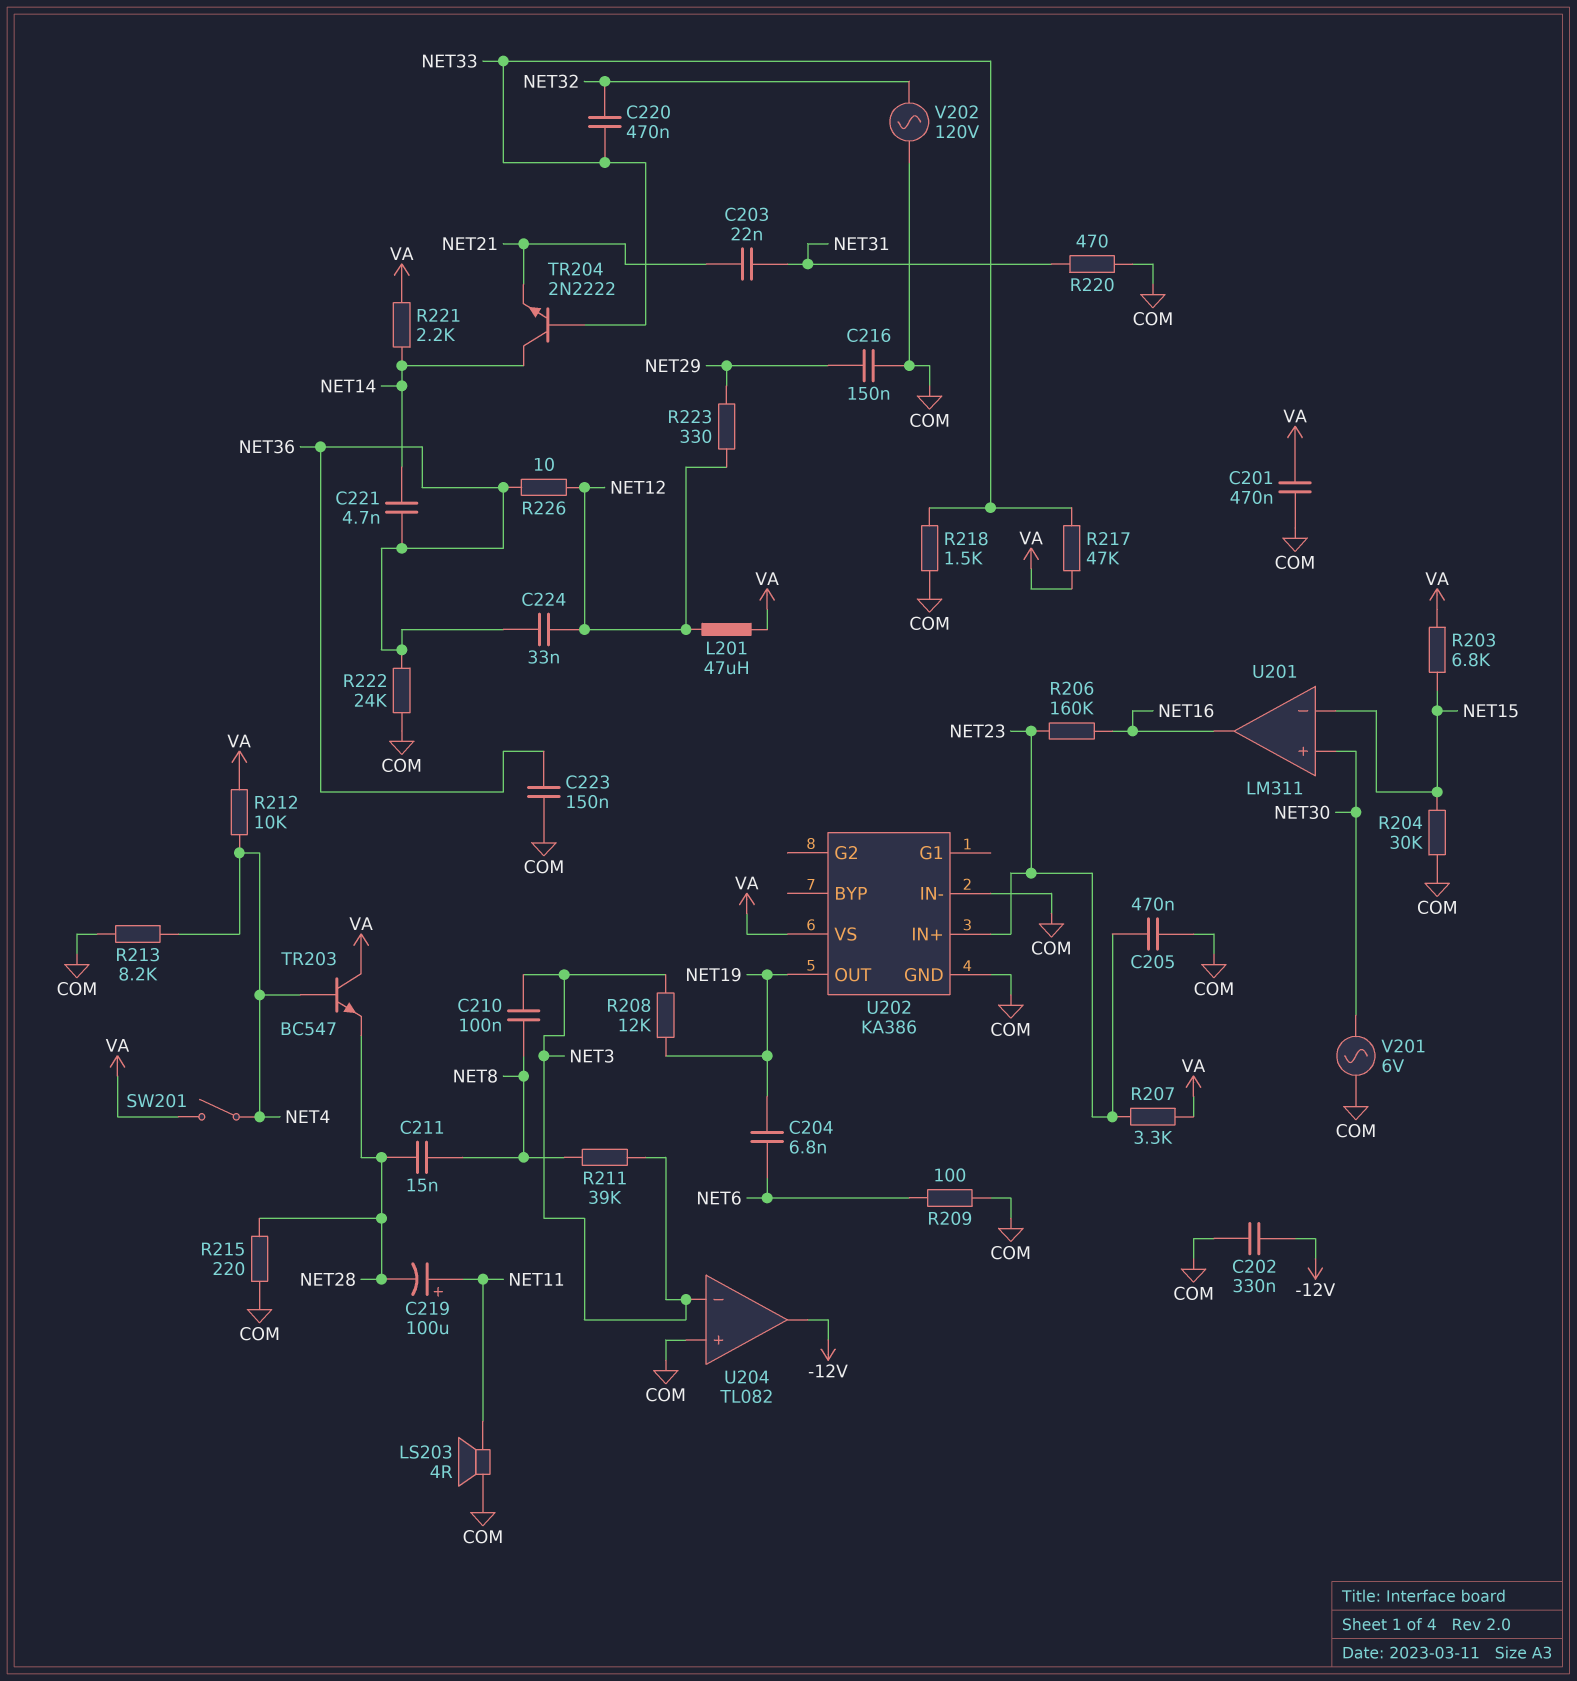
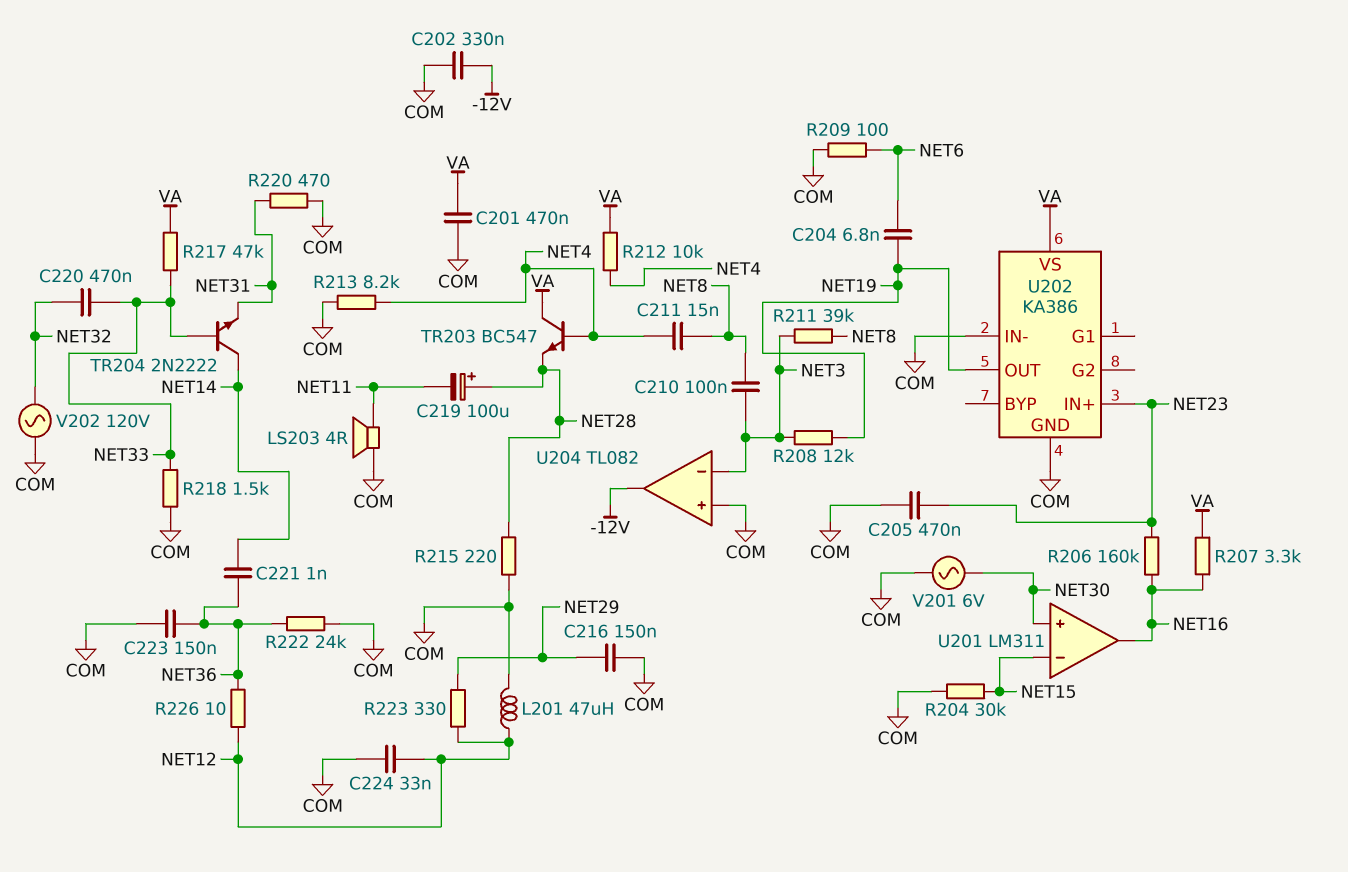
C203: 22nF (NET21, NET31) -> none
C211: 15nF (NET8, NET28) -> 15nF (NET4, NET8)
C219: 100uF (plus NET11, minus NET28) -> 100uF (plus NET28, minus NET11)
C221: 4.7nF (NET14, NET36) -> 1nF (NET14, NET36)
C224: 33nF (NET12, NET36) -> 33nF (COM, NET12)
L201: 47uH (NET12, VA) -> 47uH (COM, NET12)
R203: 6.8k (NET15, VA) -> none
R207: 3.3k (NET23, VA) -> 3.3k (NET16, VA)
R221: 2.2k (NET14, VA) -> none
SW201: switch (NET4, VA) -> none
TR204: NPN 2N2222 (B NET33, C NET14, E NET21) -> NPN 2N2222 (B NET33, C NET14, E NET31)

